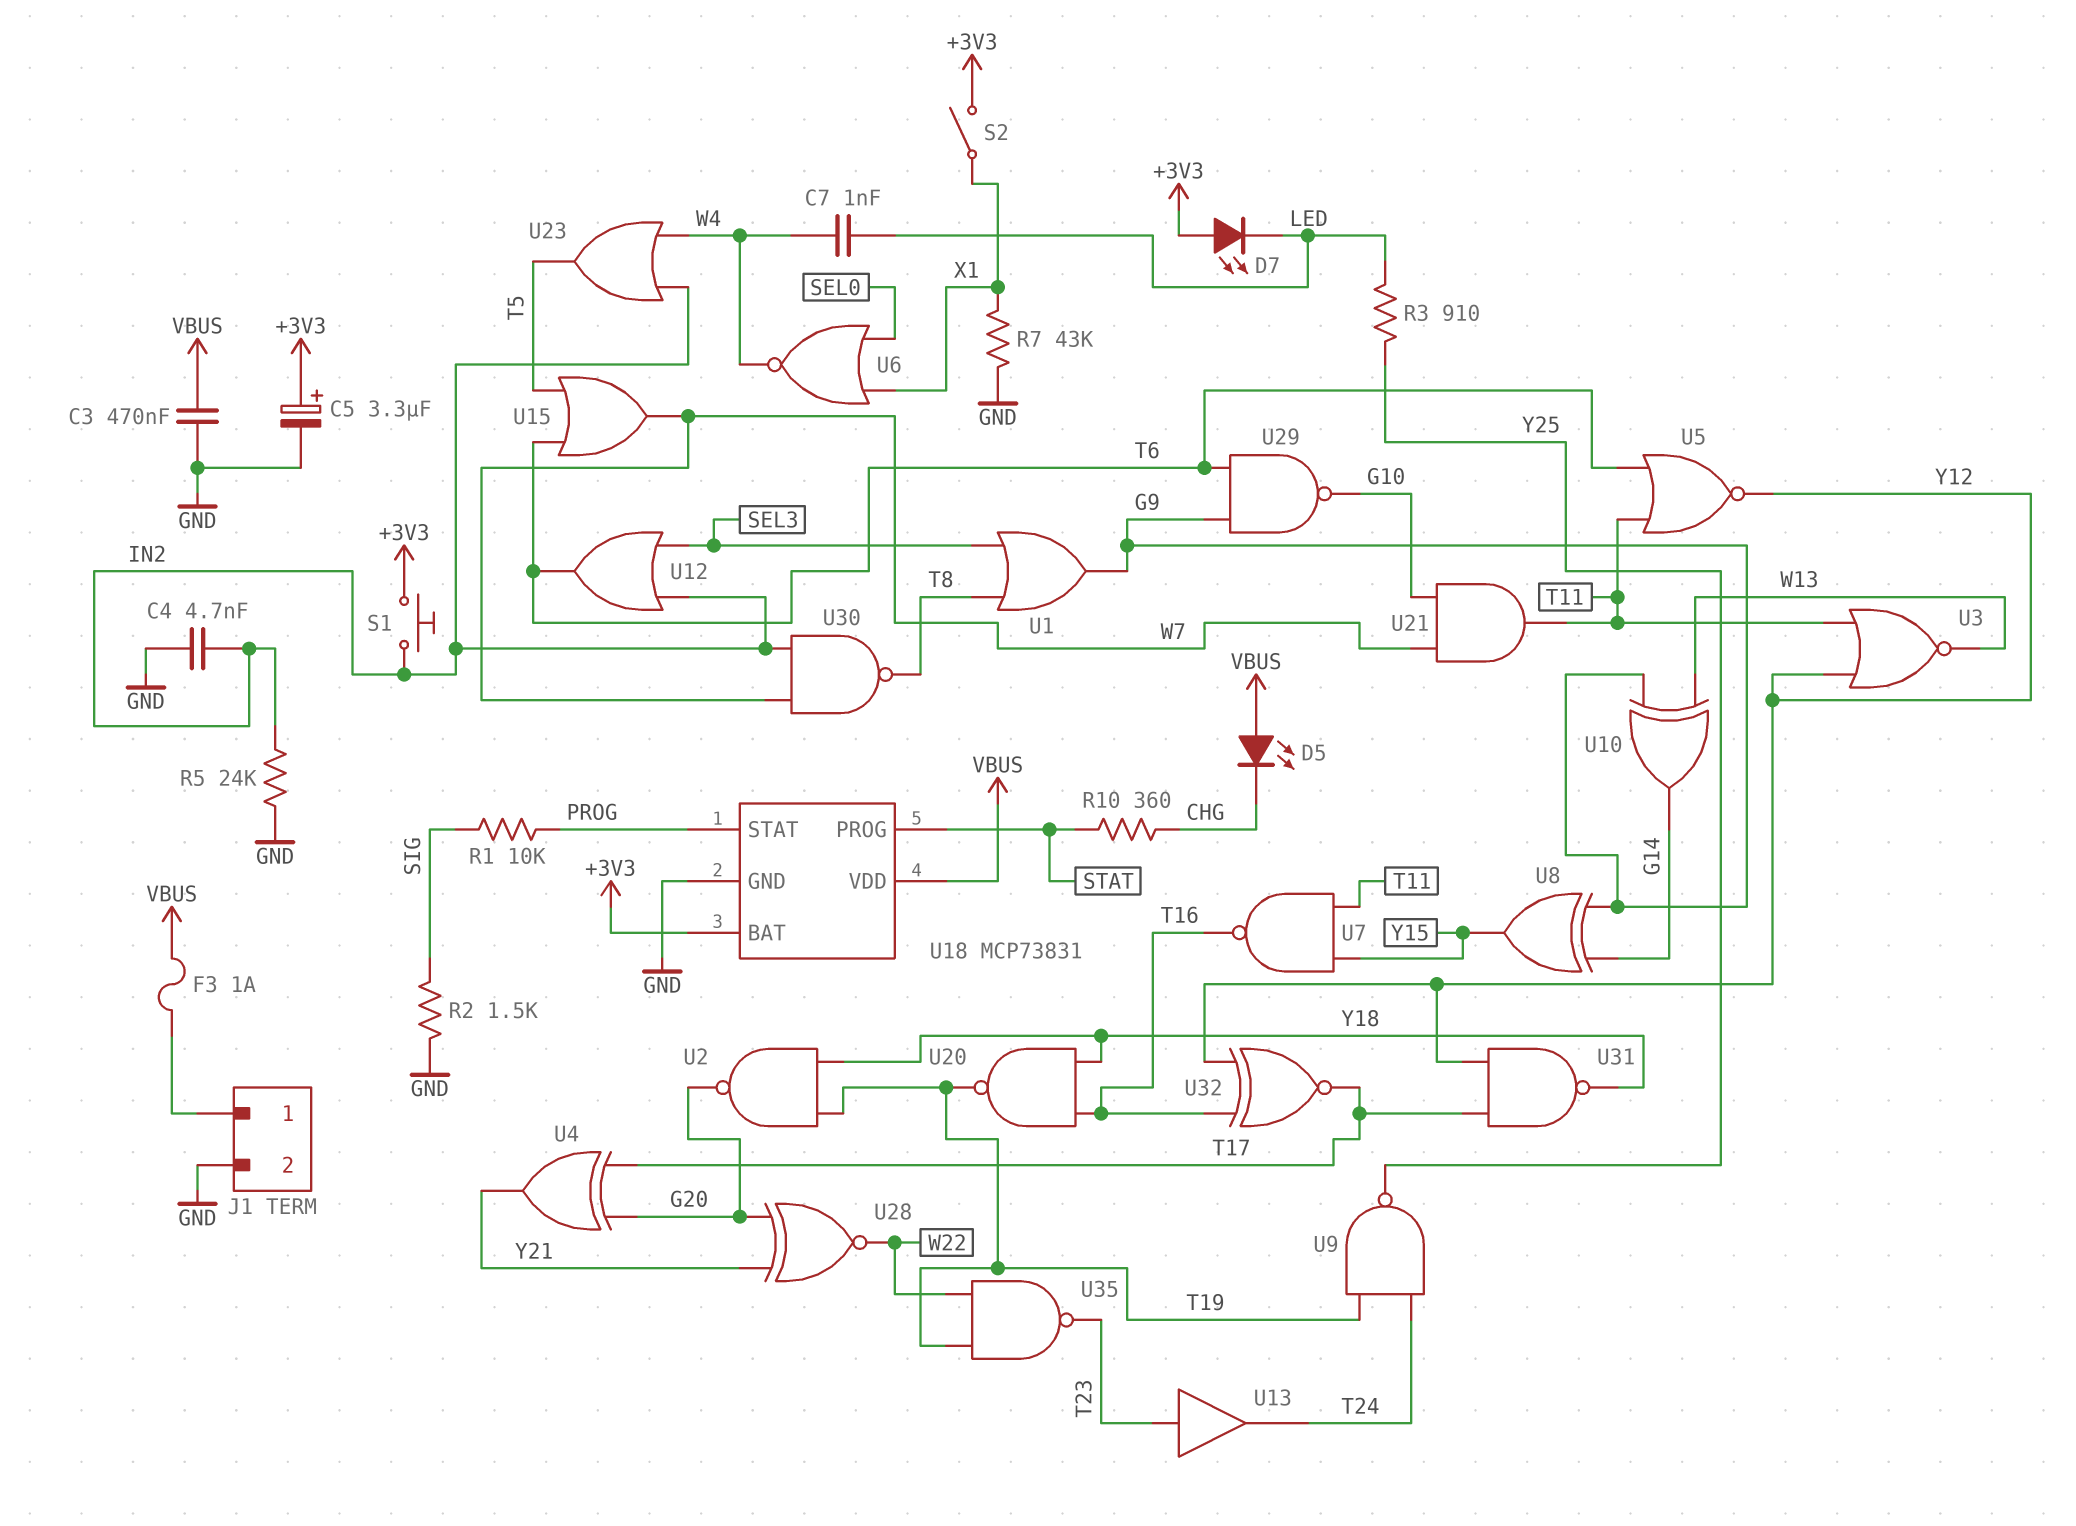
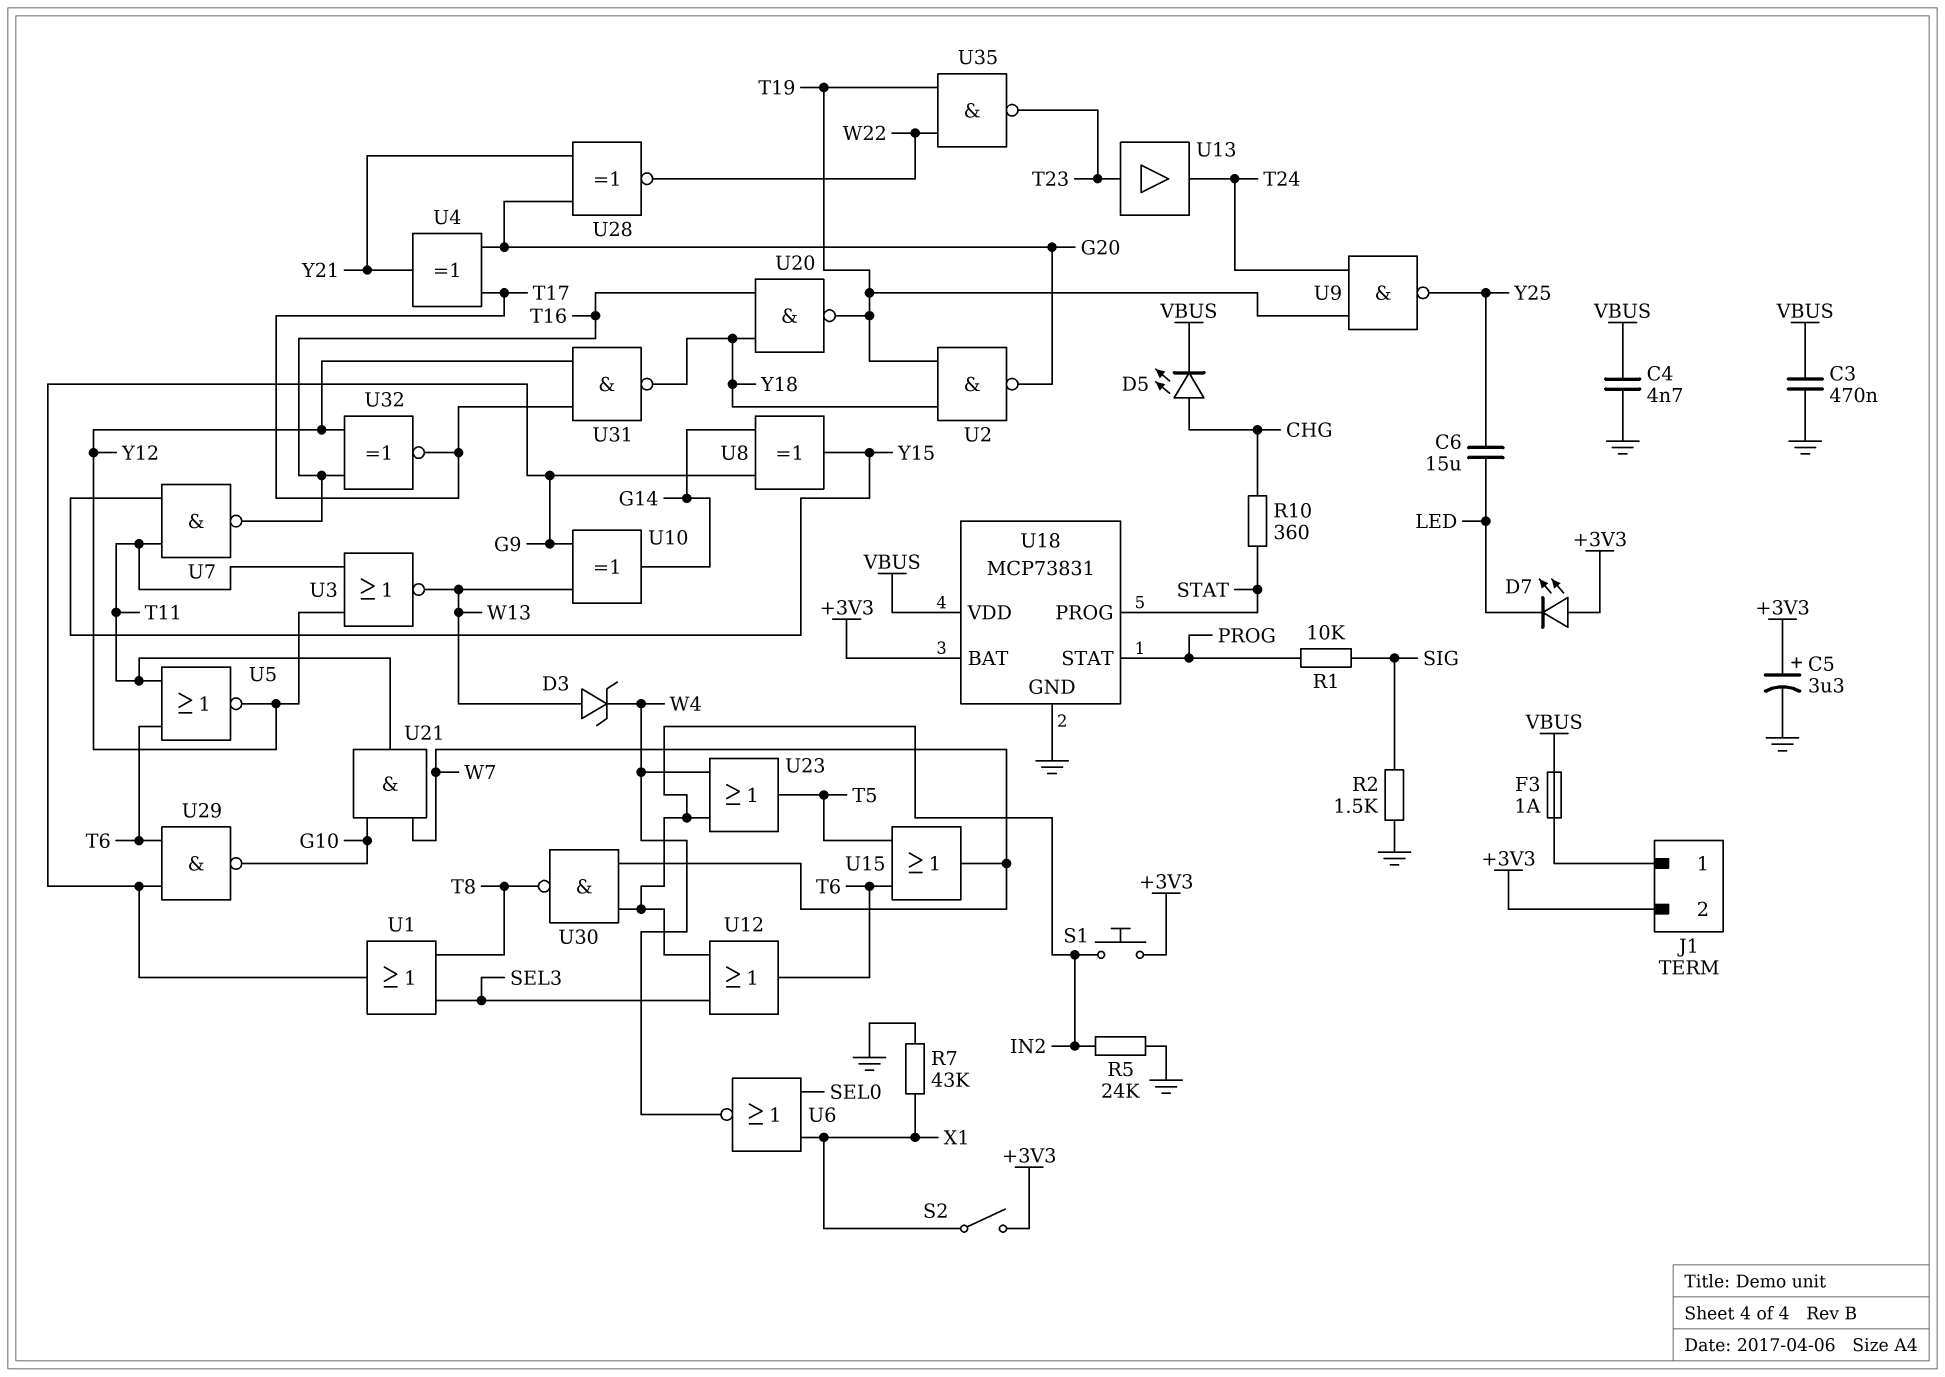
C4: 4.7nF (GND, IN2) -> 4.7nF (GND, VBUS)
C6: none -> 15uF (LED, Y25)
C7: 1nF (LED, W4) -> none
D3: none -> zener (A W13, K W4)
D5: LED (A VBUS, K CHG) -> LED (A CHG, K VBUS)
J1 pin 2: GND -> +3V3
R3: 910 (LED, Y25) -> none

